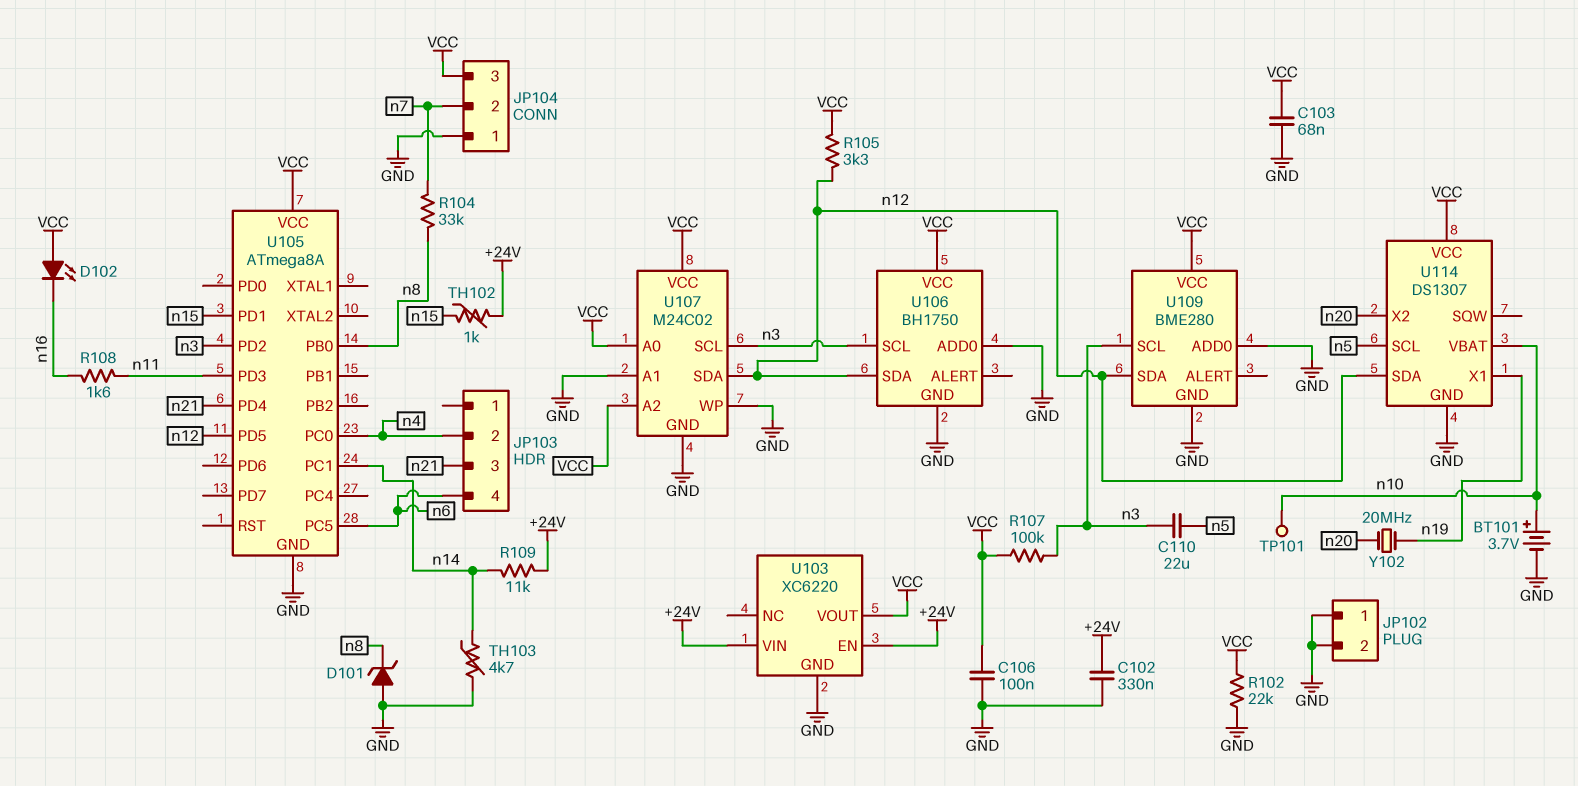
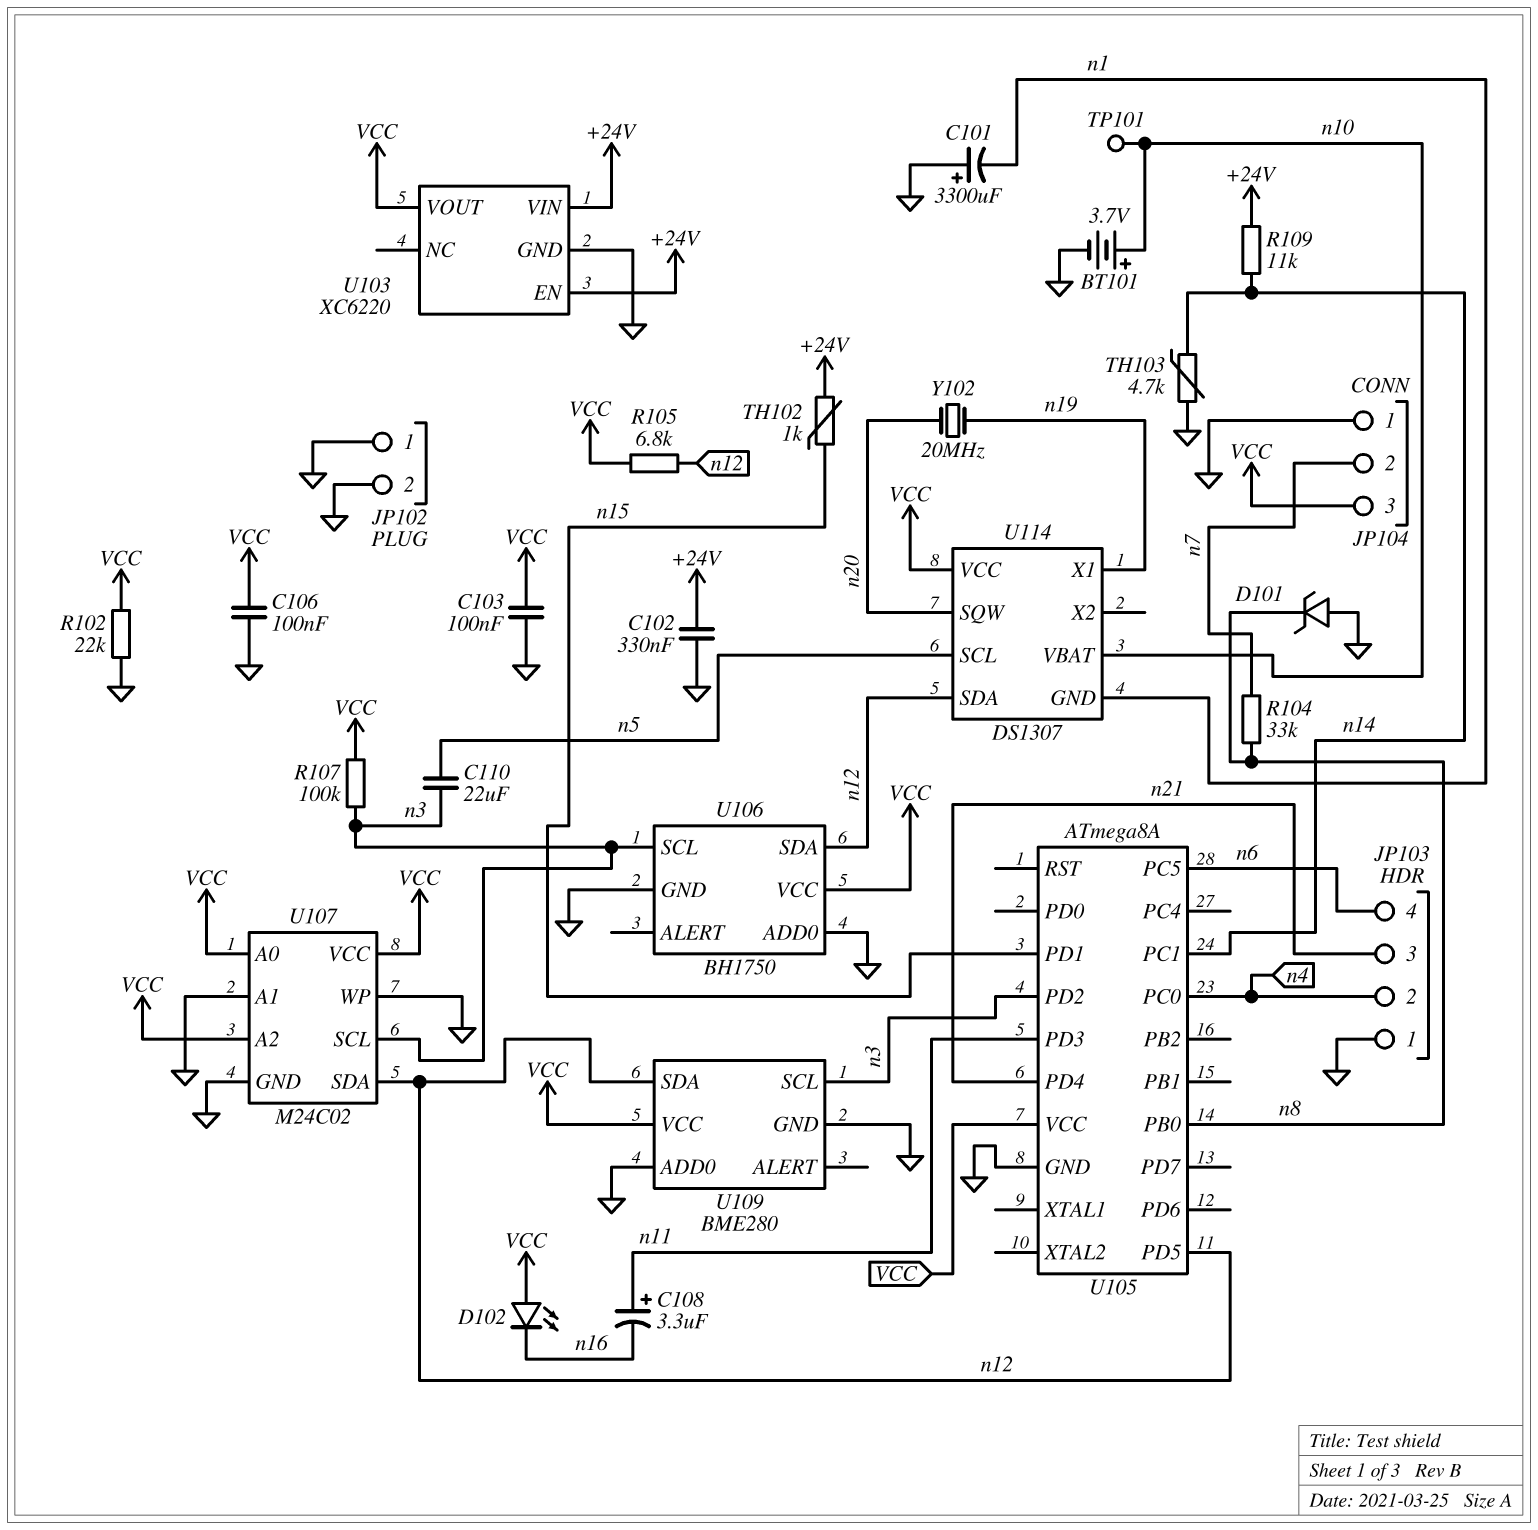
C101: none -> 3300uF (plus GND, minus n1)
C103: 68nF (GND, VCC) -> 100nF (GND, VCC)
C108: none -> 3.3uF (plus n11, minus n16)
JP103 pin 1: none -> GND
R105: 3.3k (VCC, n12) -> 6.8k (VCC, n12)
R108: 1.6k (n11, n16) -> none
U114 pin GND: GND -> n1
U114 pin SQW: none -> n20
U114 pin X2: n20 -> none

